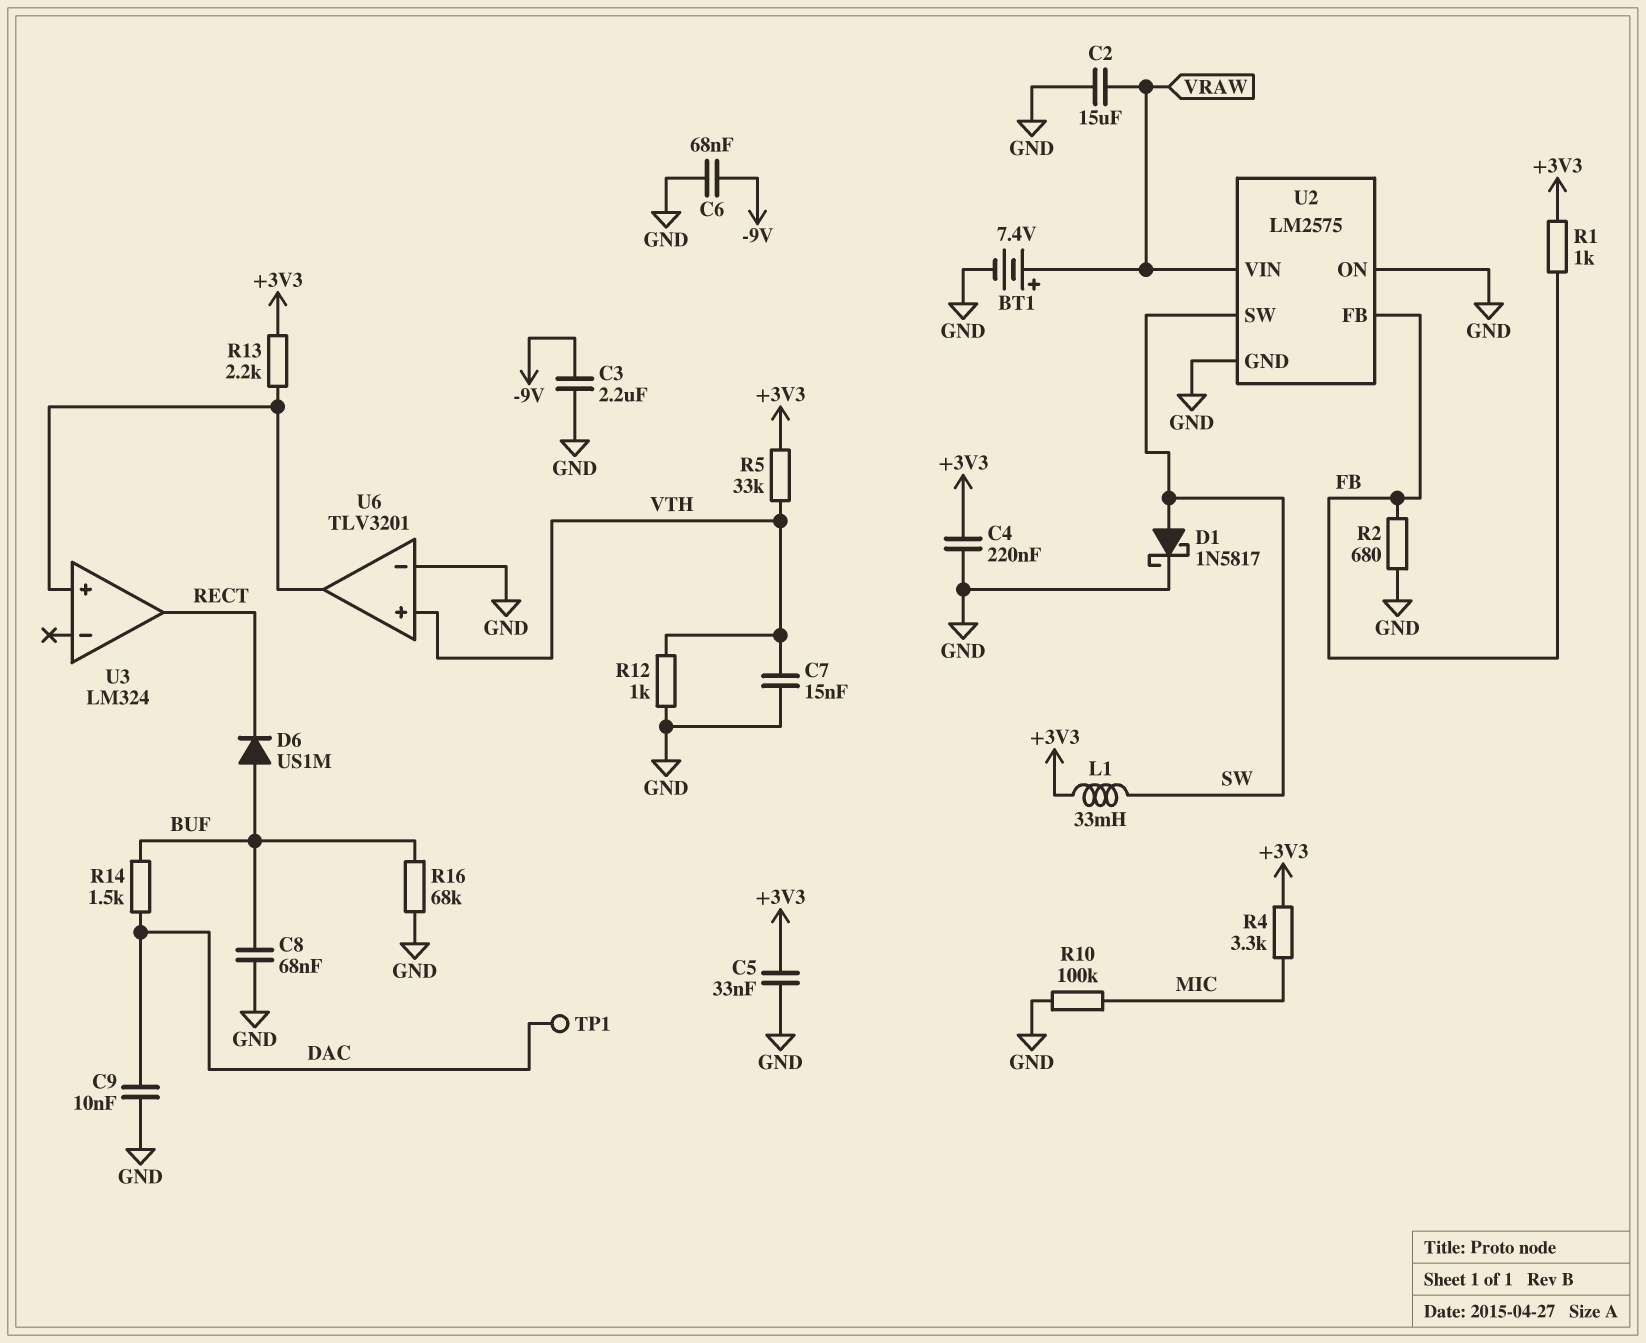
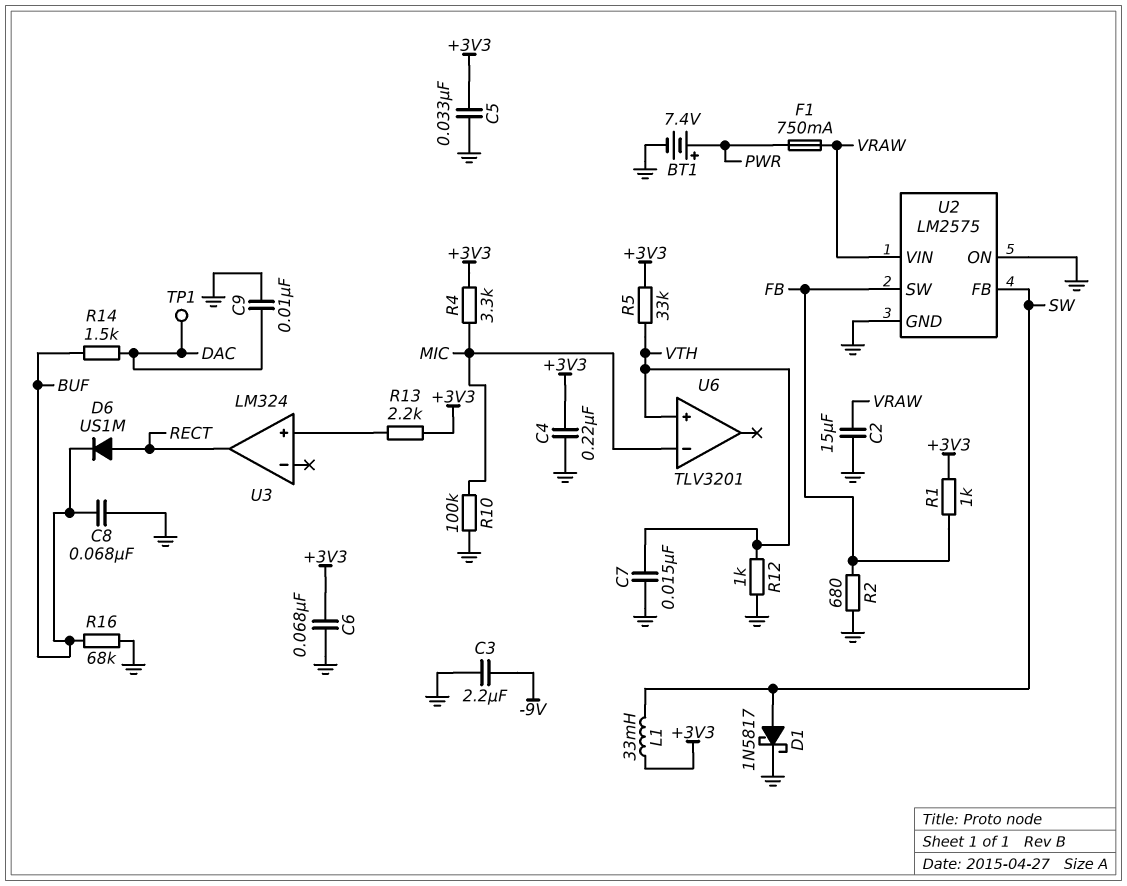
BT1: 7.4V (plus VRAW, minus GND) -> 7.4V (plus PWR, minus GND)
C6: 68nF (-9V, GND) -> 68nF (+3V3, GND)
D6: diode US1M (A BUF, K RECT) -> diode US1M (A RECT, K BUF)
F1: none -> 750mA (PWR, VRAW)
U2 pin FB: FB -> SW
U2 pin SW: SW -> FB
U6 pin in-: GND -> MIC
U6 pin out: U3/in+ -> none

